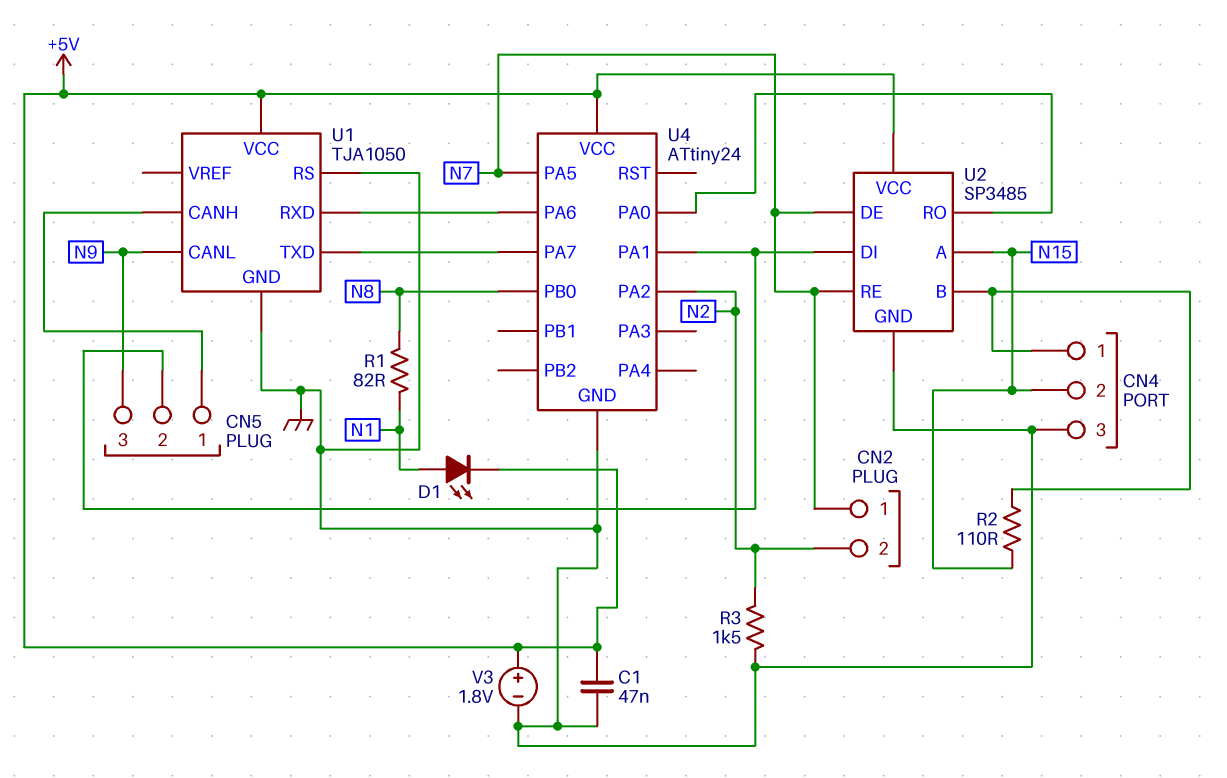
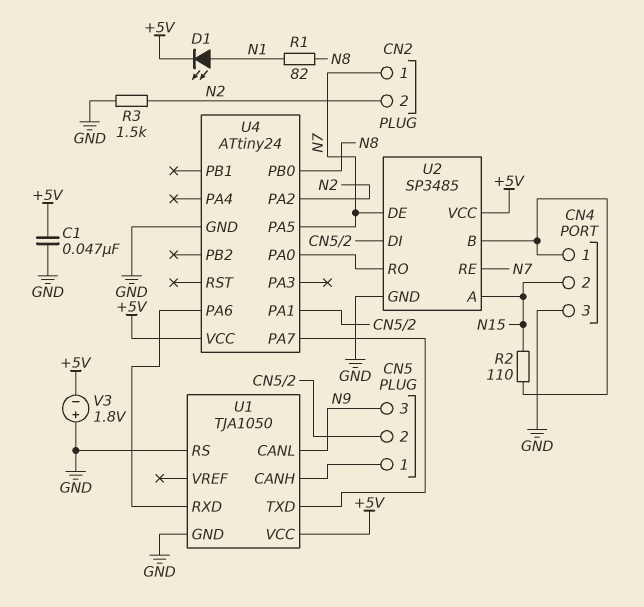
V3: 1.8V (plus +5V, minus GND) -> 1.8V (plus GND, minus +5V)

